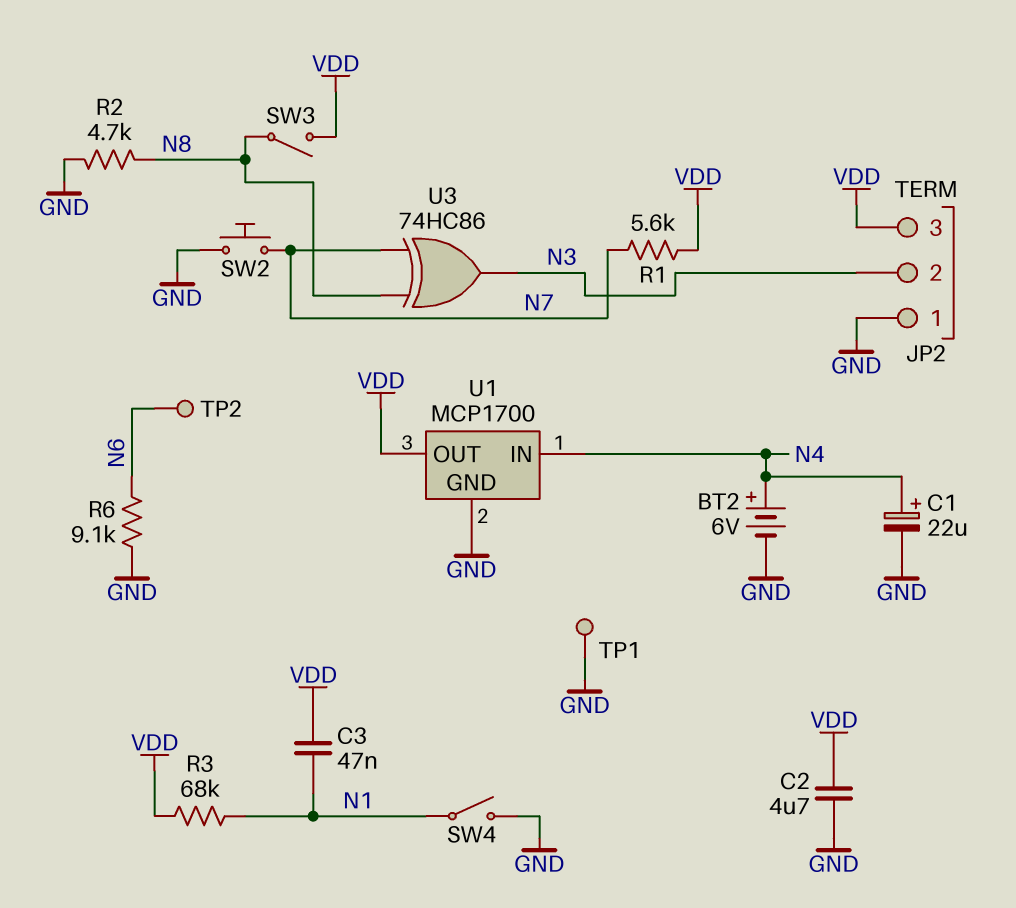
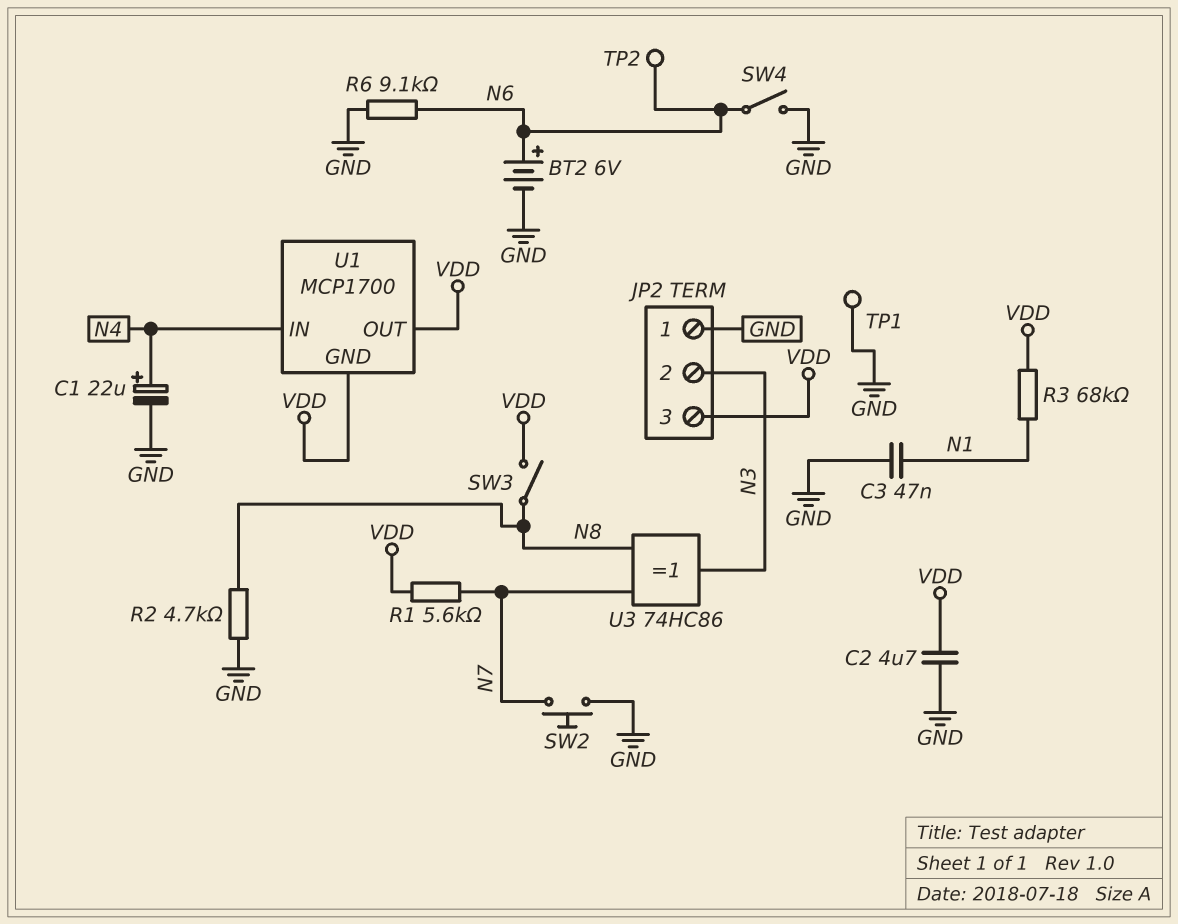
BT2: 6V (plus N4, minus GND) -> 6V (plus N6, minus GND)
C3: 47nF (N1, VDD) -> 47nF (GND, N1)
SW4: switch (GND, N1) -> switch (GND, N6)
U1 pin GND: GND -> VDD

